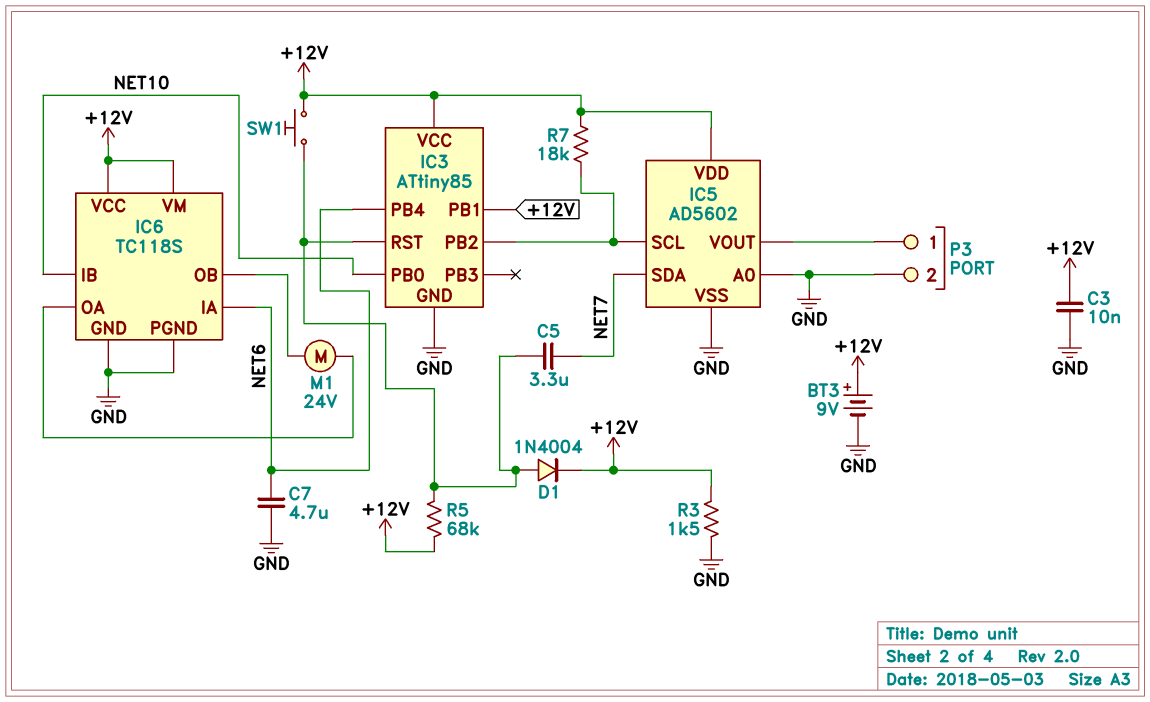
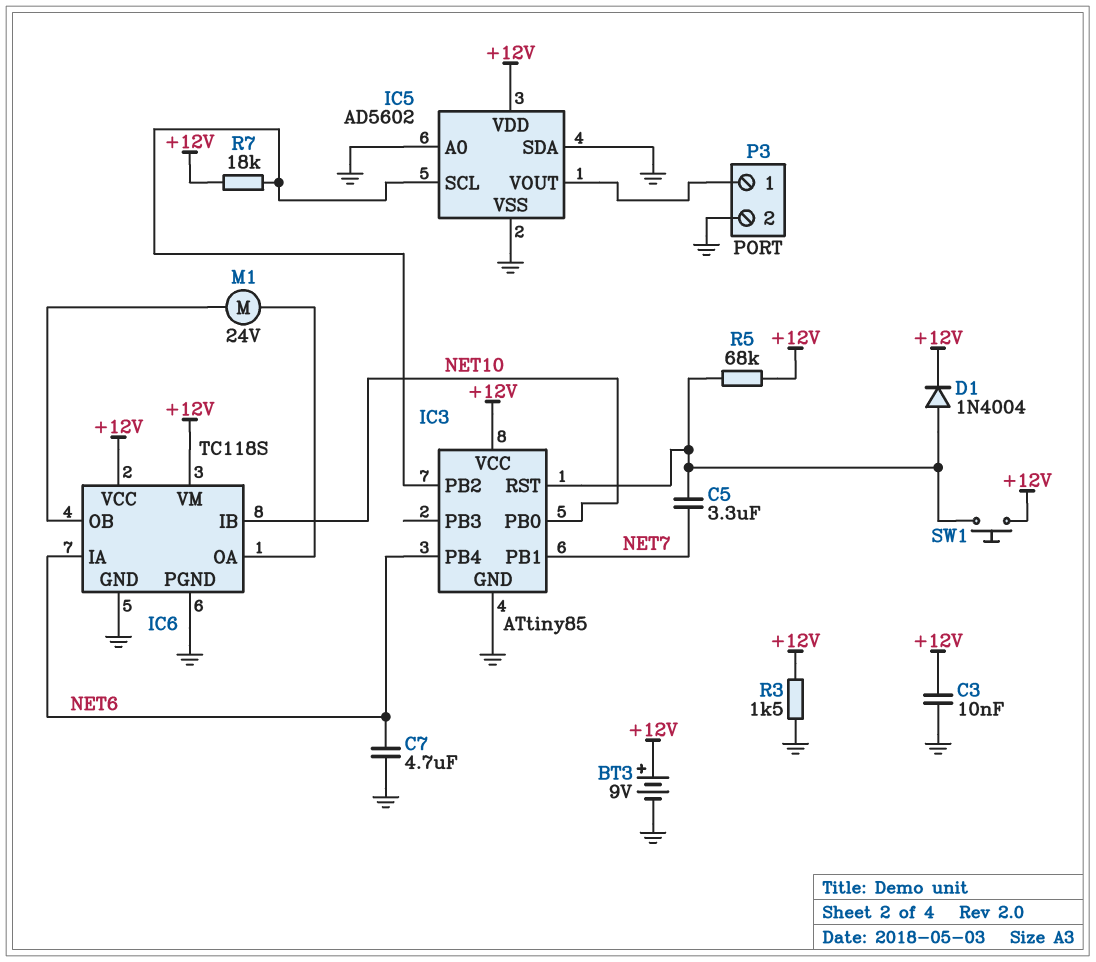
IC3 pin PB1: +12V -> NET7
IC5 pin SDA: NET7 -> GND

